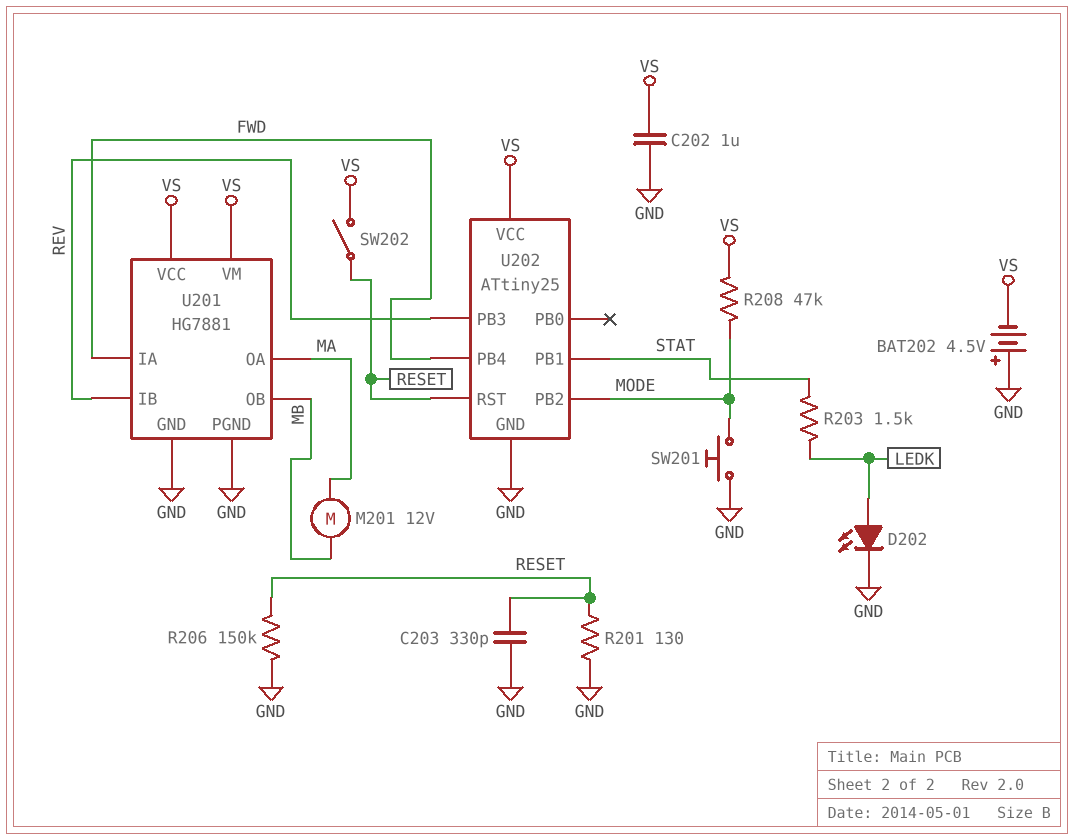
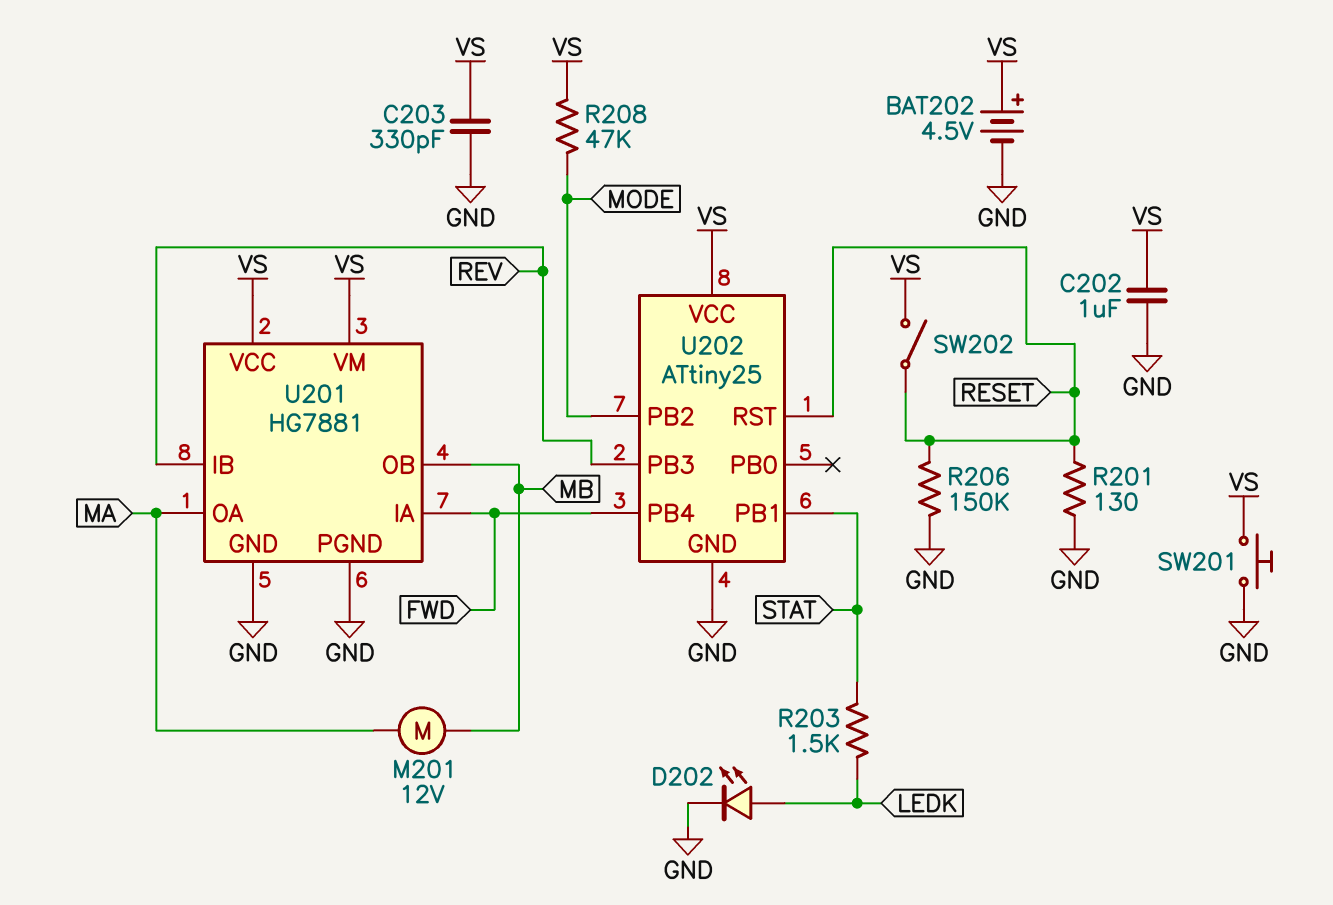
BAT202: 4.5V (plus GND, minus VS) -> 4.5V (plus VS, minus GND)
C203: 330pF (GND, RESET) -> 330pF (GND, VS)
SW201: button (GND, MODE) -> button (GND, VS)

